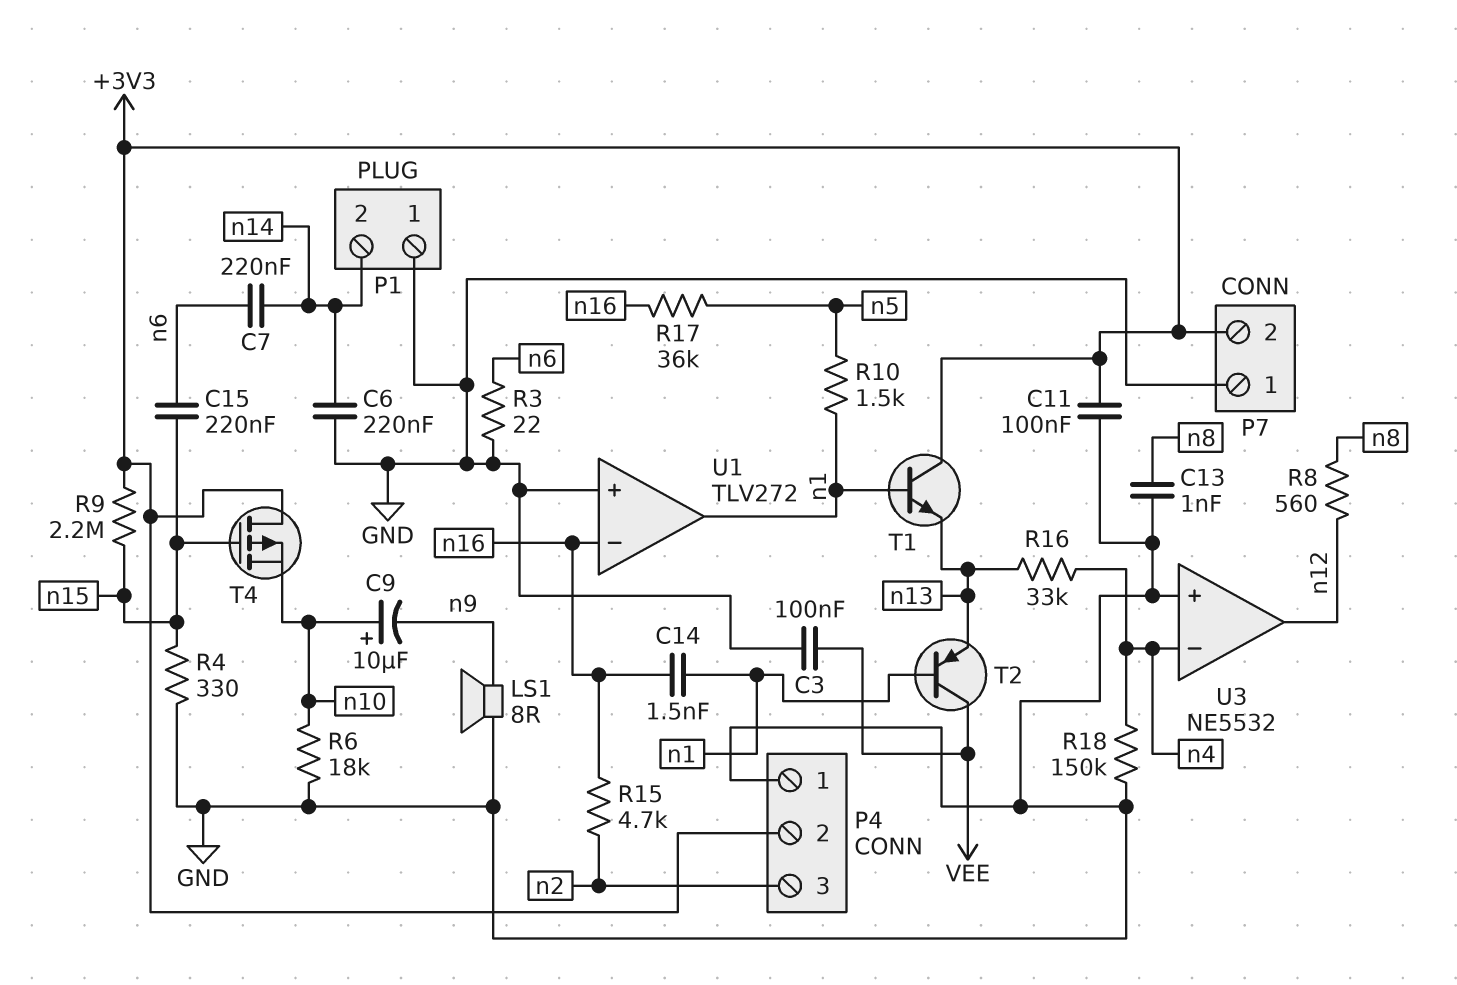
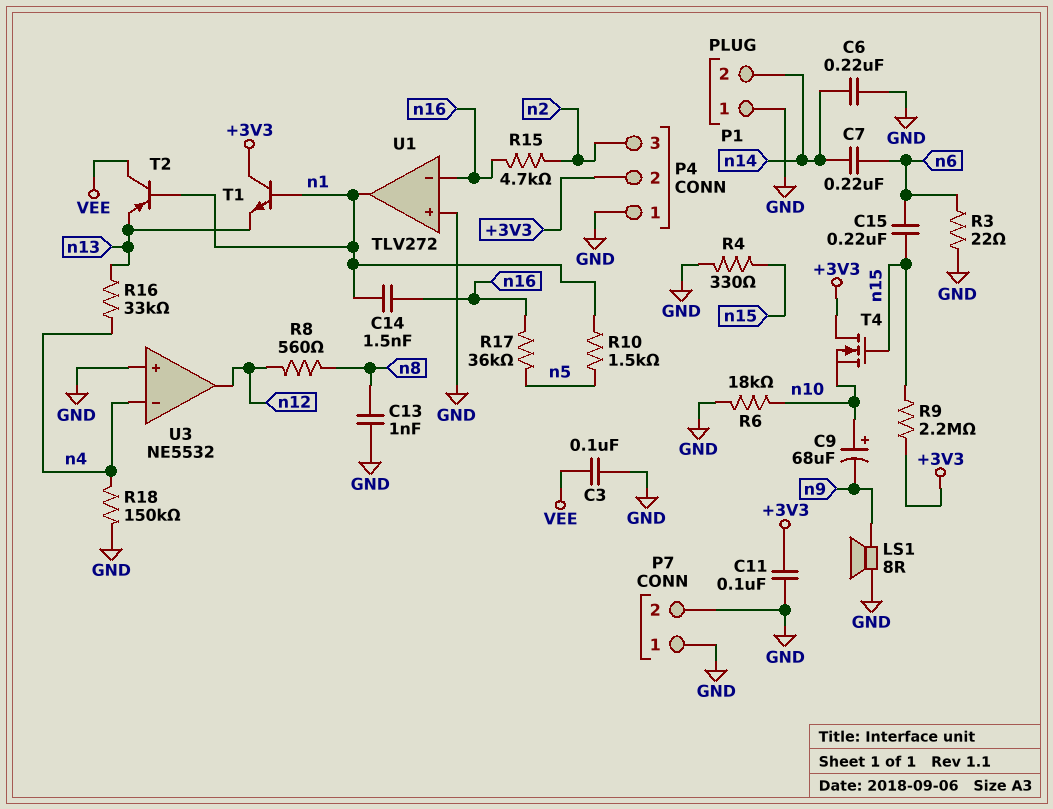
C9: 10uF (plus n10, minus n9) -> 68uF (plus n10, minus n9)
P7 pin 2: +3V3 -> GND
T4: PMOS (G n15, D +3V3, S n10) -> NMOS (G n15, D +3V3, S n10)

